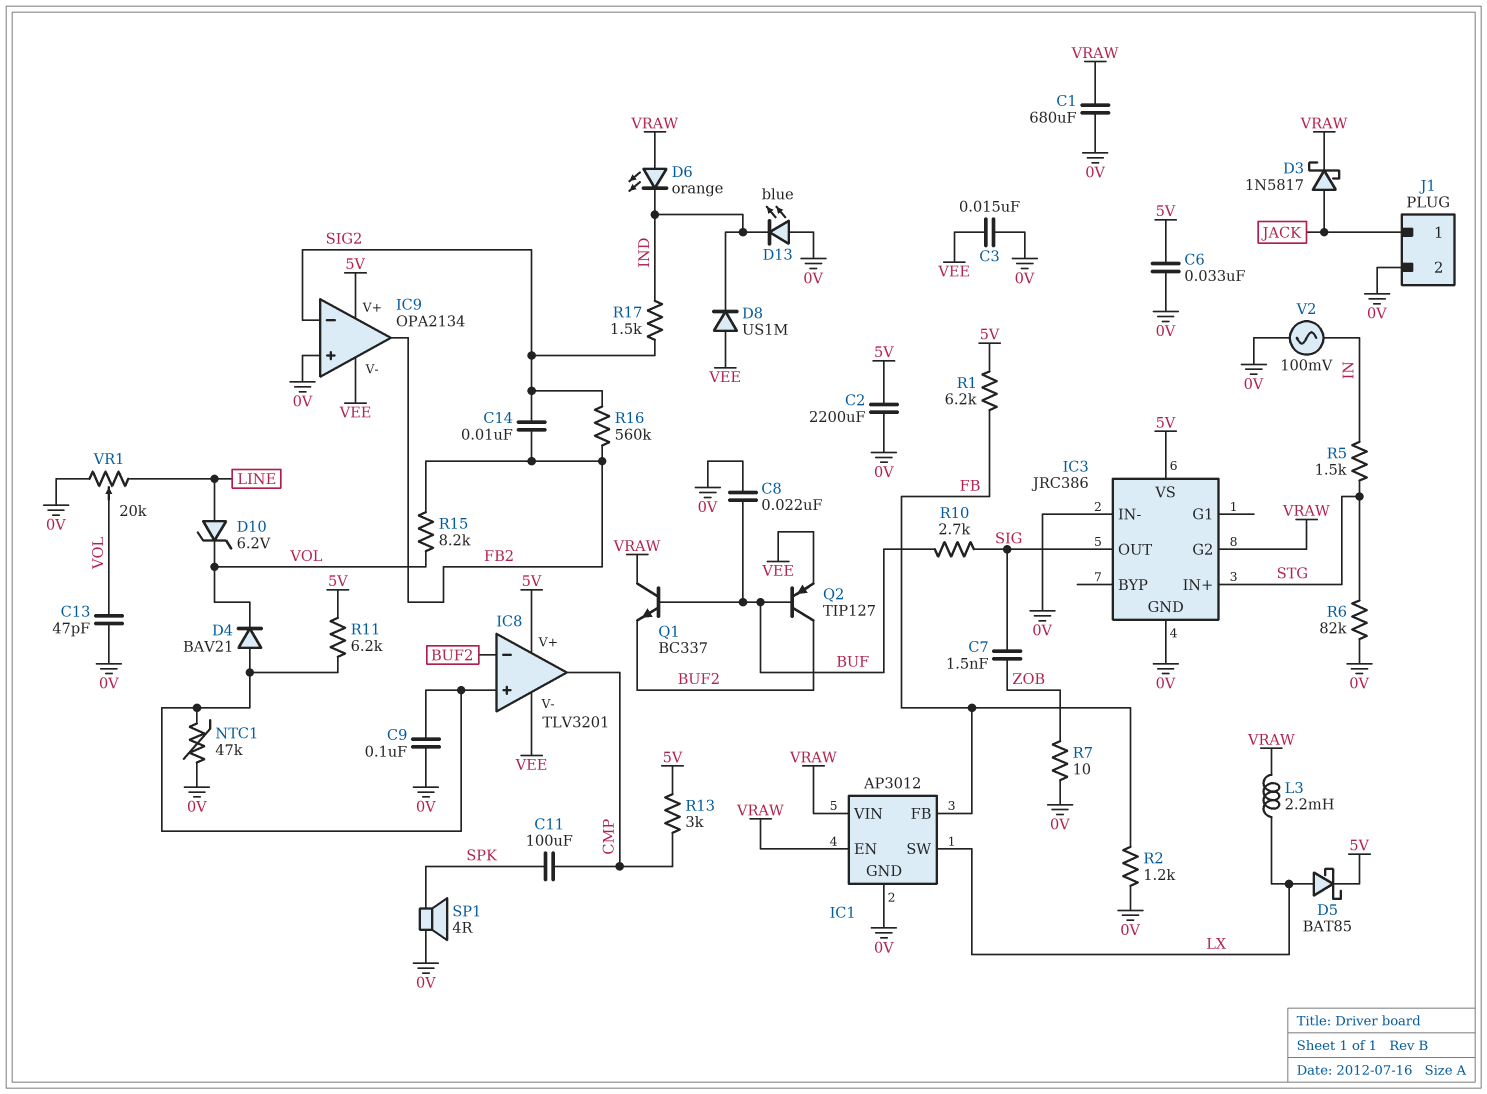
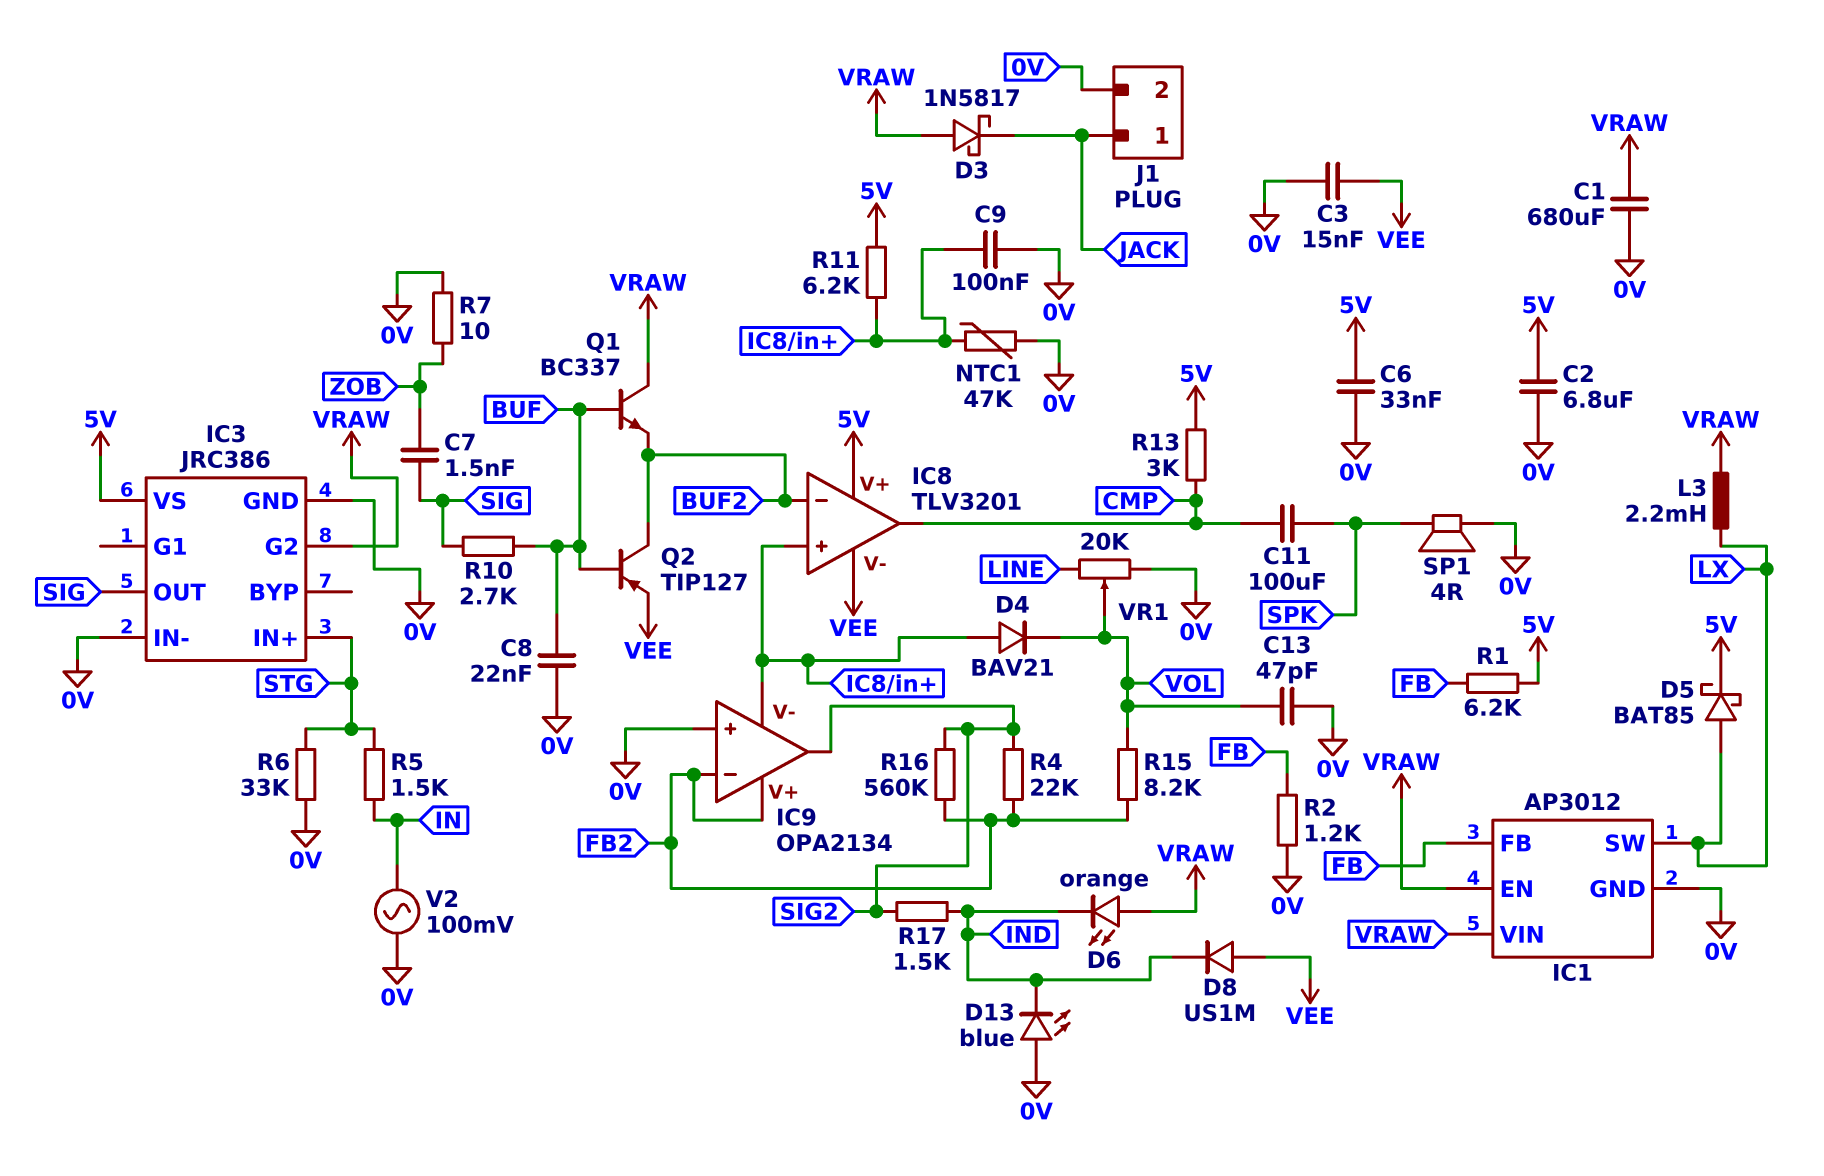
C2: 2200uF (0V, 5V) -> 6.8uF (0V, 5V)
C14: 10nF (FB2, SIG2) -> none
D3: schottky 1N5817 (A JACK, K VRAW) -> schottky 1N5817 (A VRAW, K JACK)
D10: zener 6.2V (A LINE, K VOL) -> none
IC9 pin V+: 5V -> FB2
IC9 pin V-: VEE -> IC8/in+
IC9 pin in-: SIG2 -> FB2
IC9 pin out: FB2 -> SIG2
R4: none -> 22k (FB2, SIG2)
R6: 82k (0V, STG) -> 33k (0V, STG)

